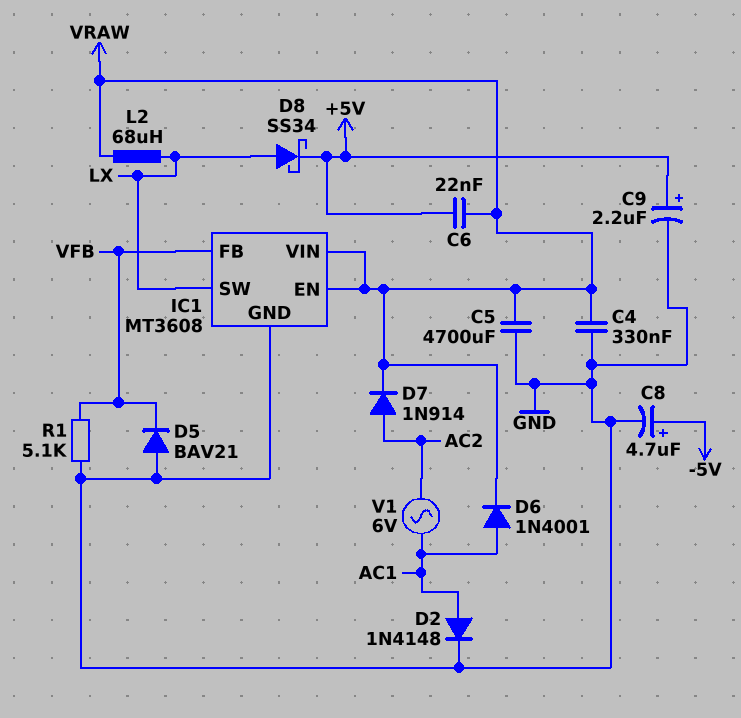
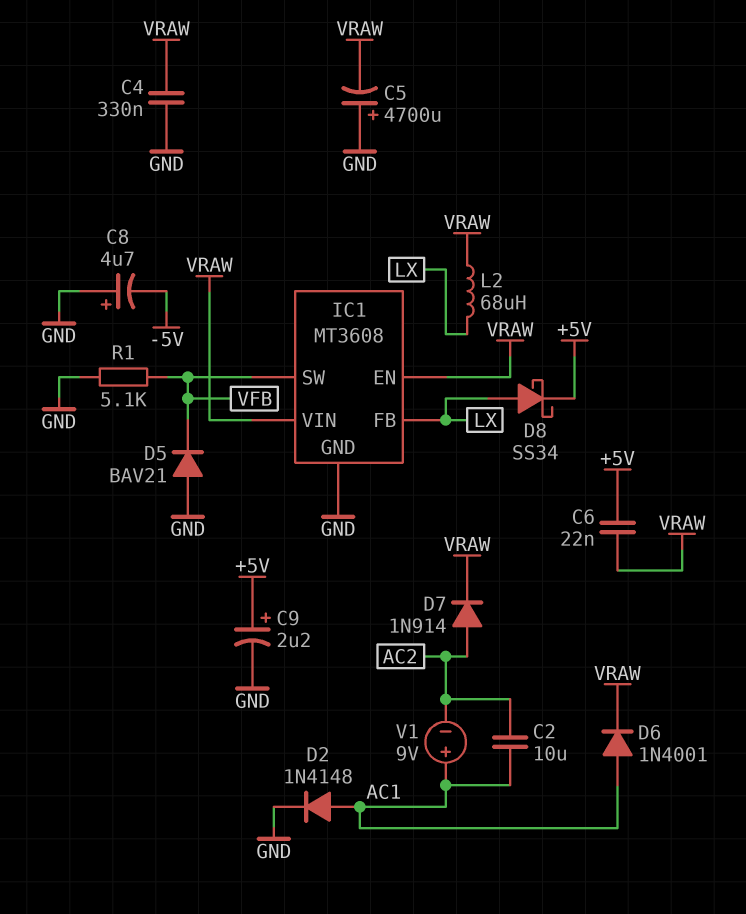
C2: none -> 10uF (AC1, AC2)
C5: 4700uF (GND, VRAW) -> 4700uF (plus GND, minus VRAW)
C8: 4.7uF (plus -5V, minus GND) -> 4.7uF (plus GND, minus -5V)
IC1 pin FB: VFB -> LX
IC1 pin SW: LX -> VFB
V1: AC 6V (AC1, AC2) -> 9V (plus AC1, minus AC2)

